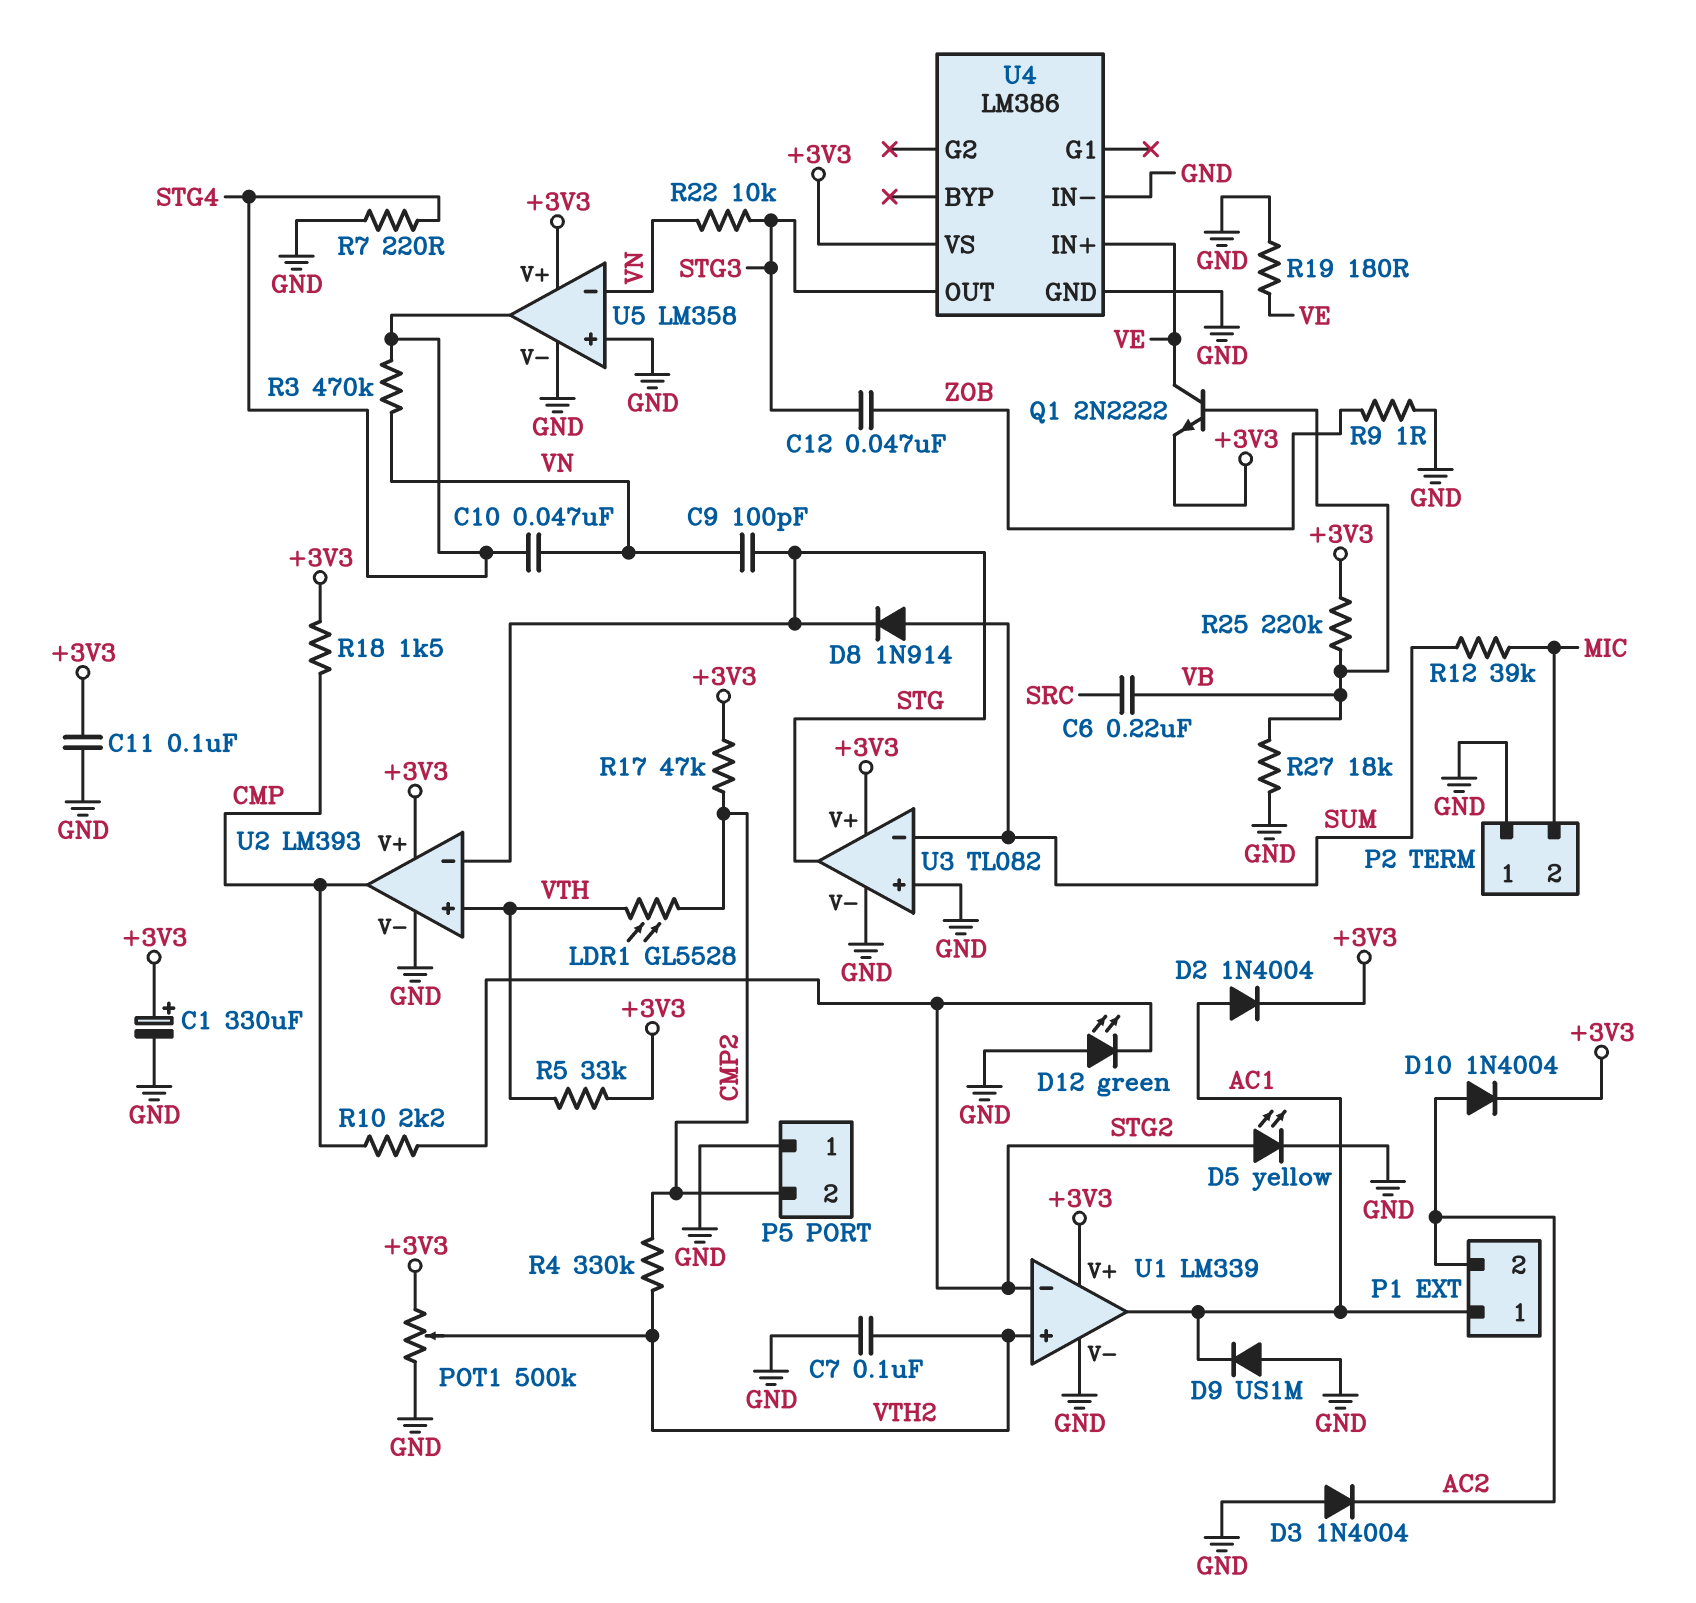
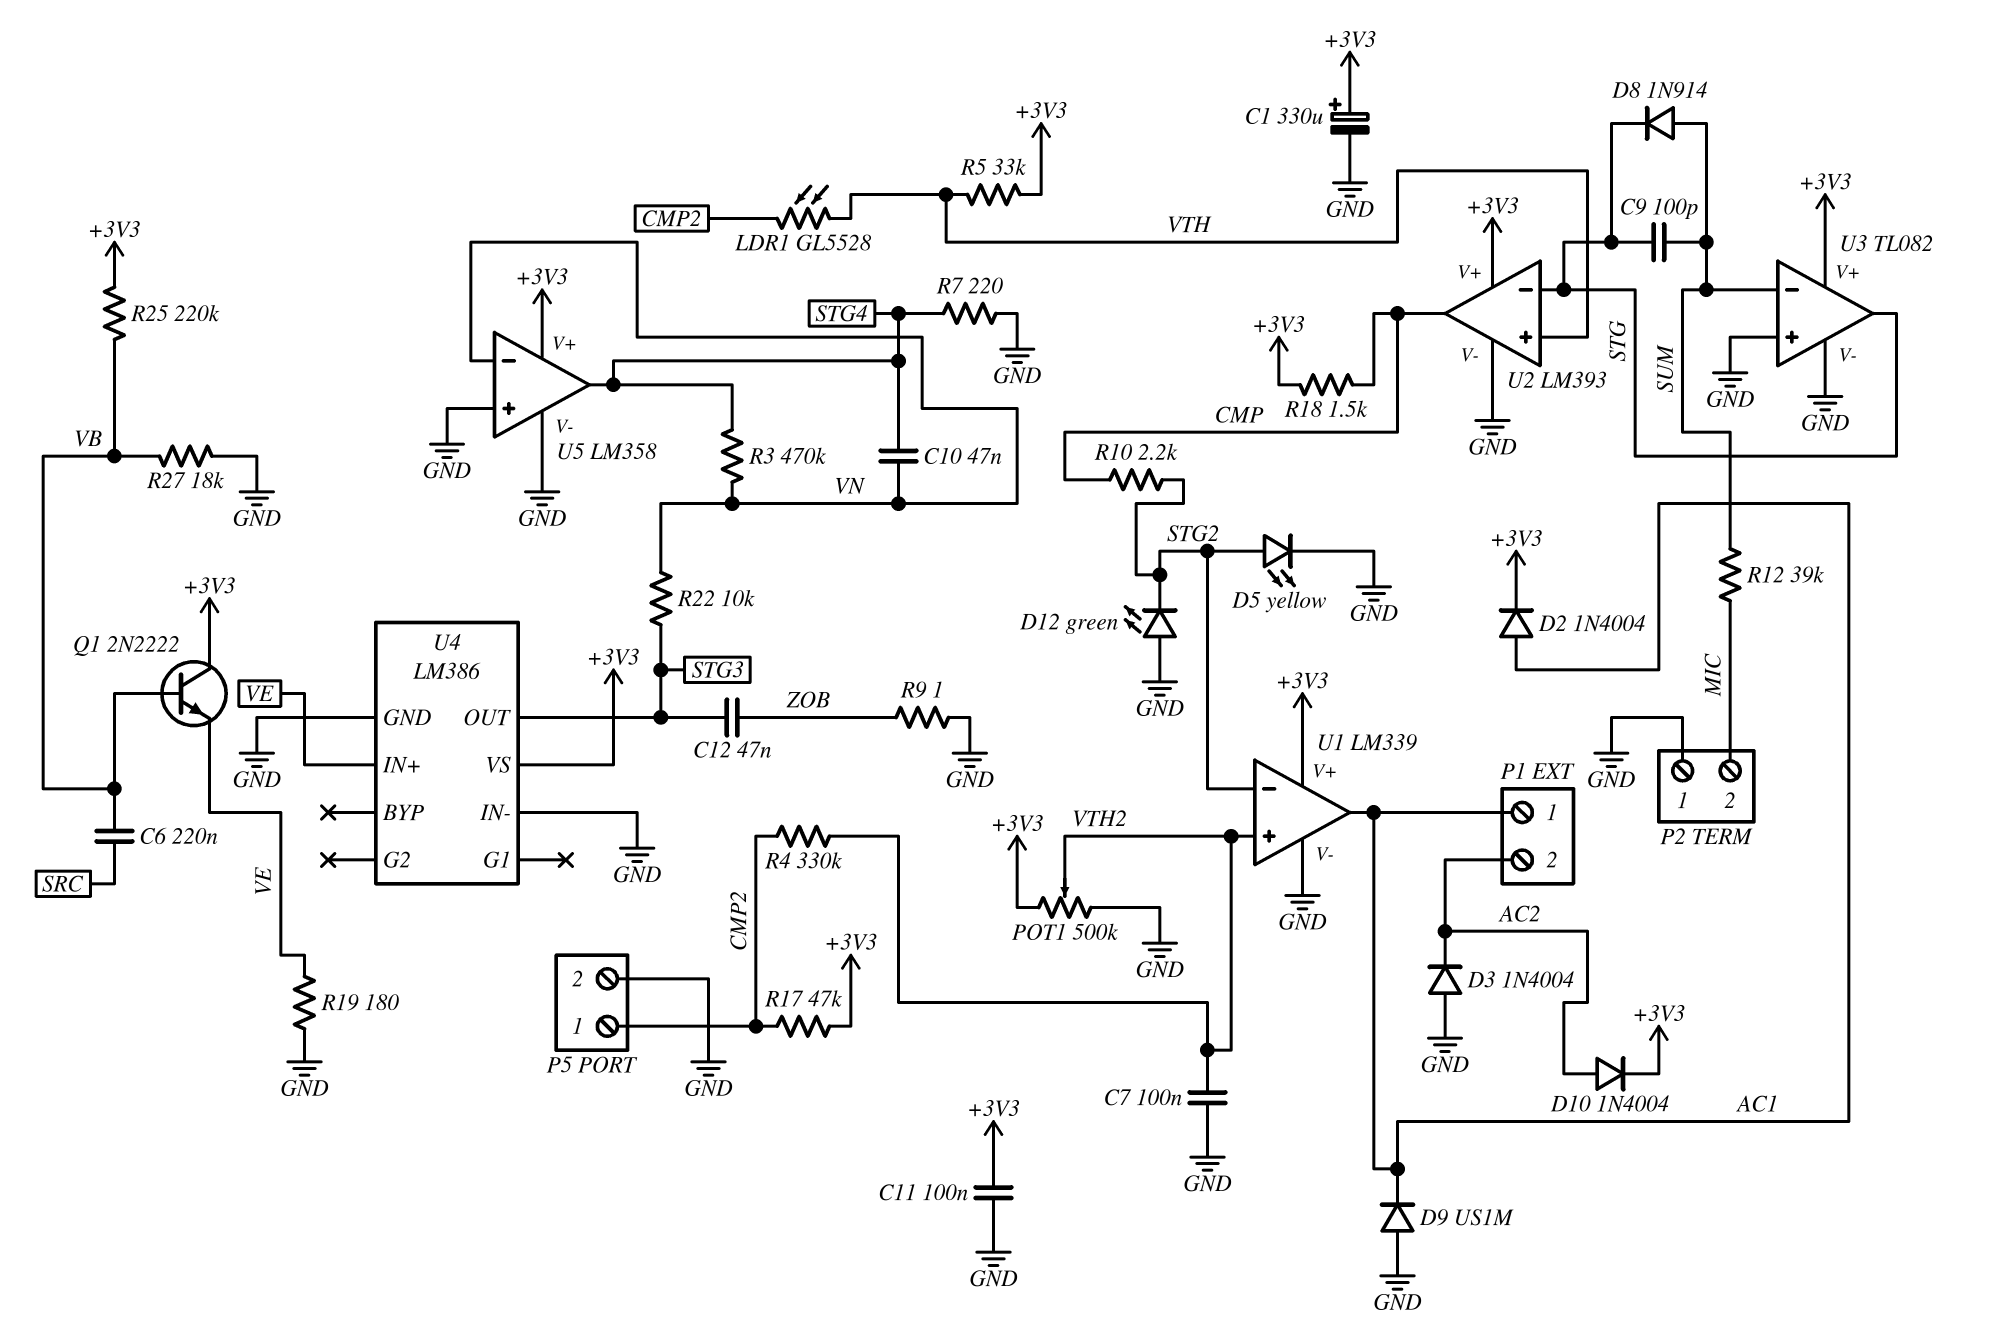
C9: 100pF (STG, VN) -> 100pF (STG, SUM)
P5 pin 1: GND -> CMP2
P5 pin 2: CMP2 -> GND
Q1: NPN 2N2222 (B VB, C VE, E +3V3) -> NPN 2N2222 (B VB, C +3V3, E VE)

